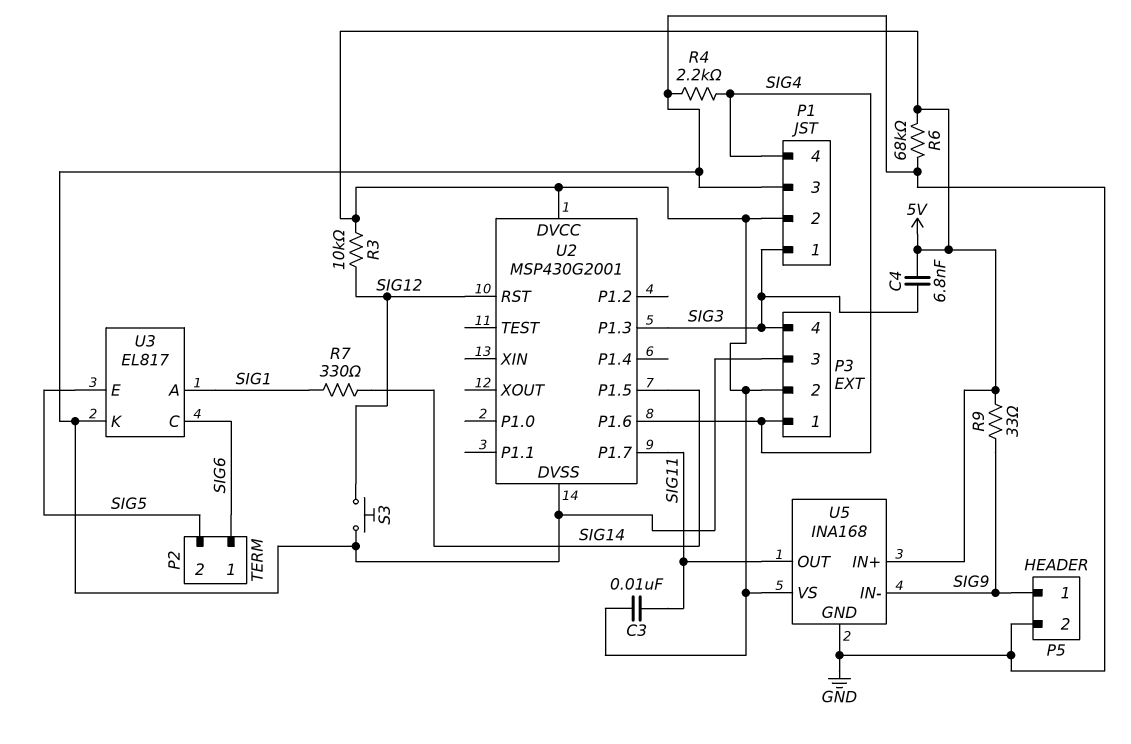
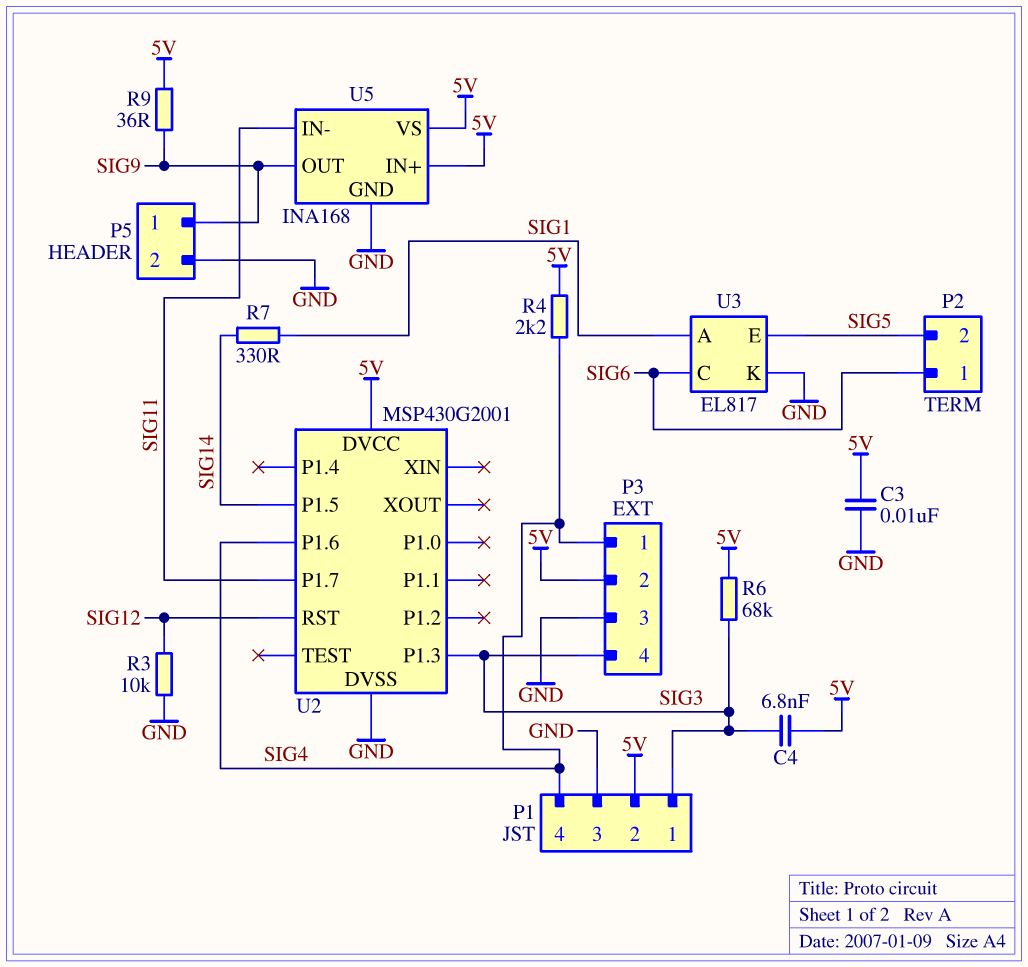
C3: 10nF (5V, SIG11) -> 10nF (5V, GND)
R3: 10k (5V, SIG12) -> 10k (GND, SIG12)
R4: 2.2k (GND, SIG4) -> 2.2k (5V, SIG4)
R6: 68k (5V, GND) -> 68k (5V, SIG3)
R9: 33 (5V, SIG9) -> 36 (5V, SIG9)
S3: button (GND, SIG12) -> none
U5 pin IN-: SIG9 -> SIG11
U5 pin OUT: SIG11 -> SIG9

